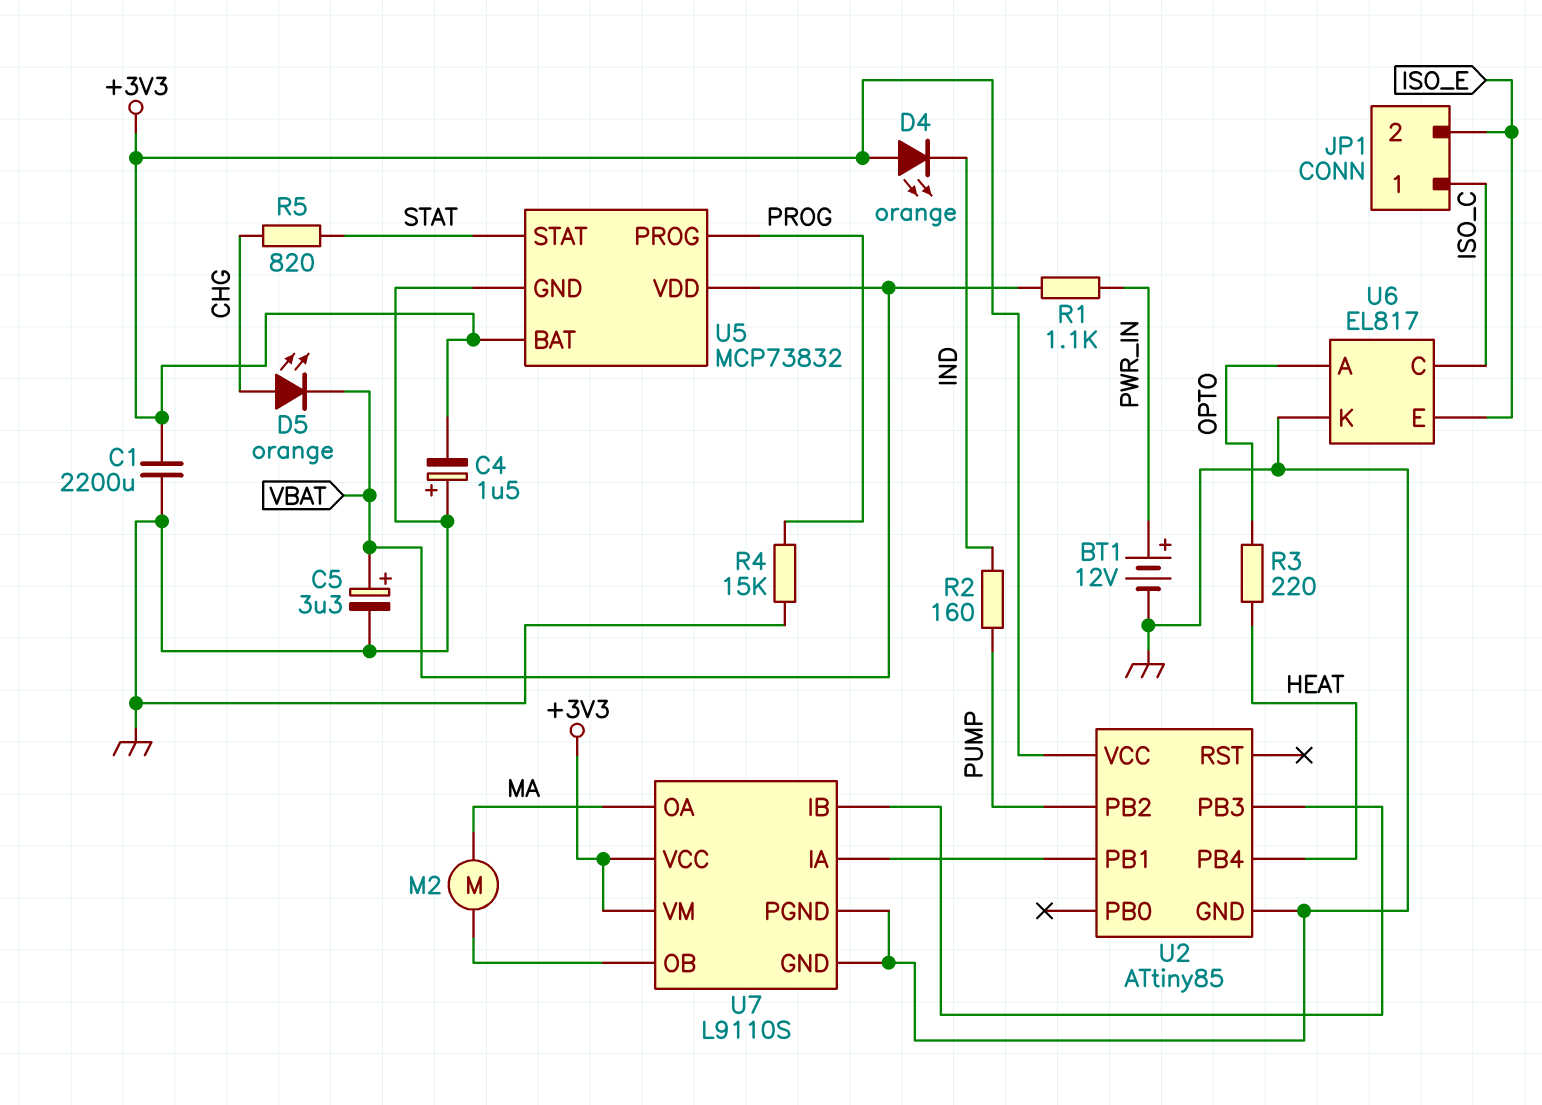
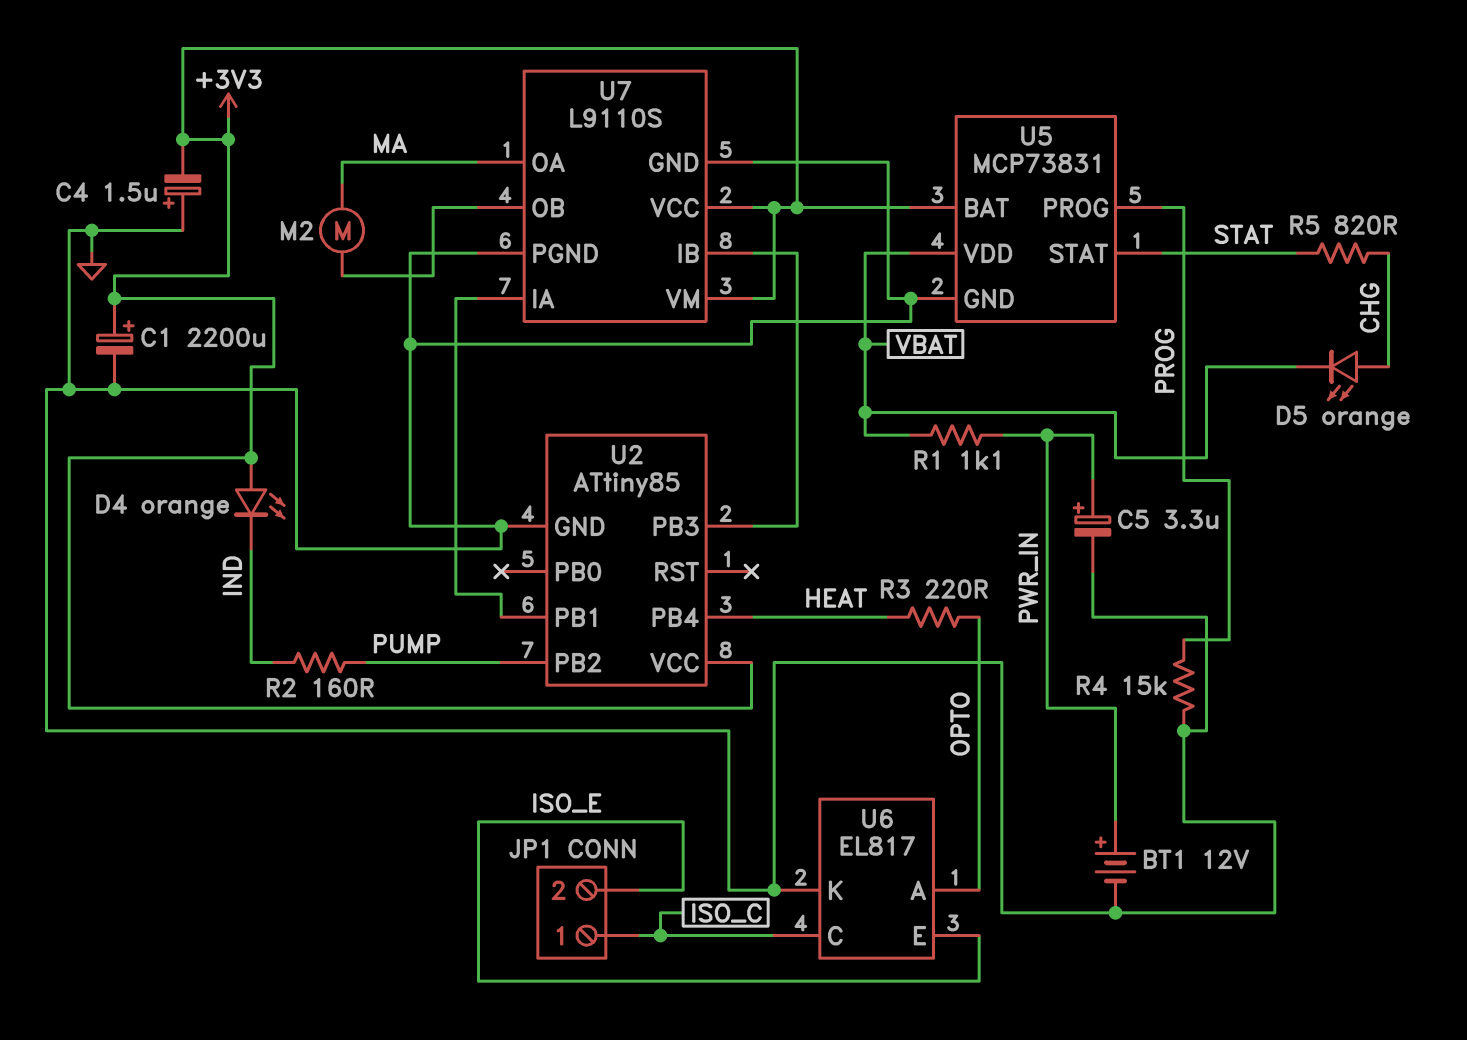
C1: 2200uF (+3V3, GND) -> 2200uF (plus +3V3, minus GND)
C5: 3.3uF (plus VBAT, minus GND) -> 3.3uF (plus PWR_IN, minus GND)
U5: MCP73832 -> MCP73831

